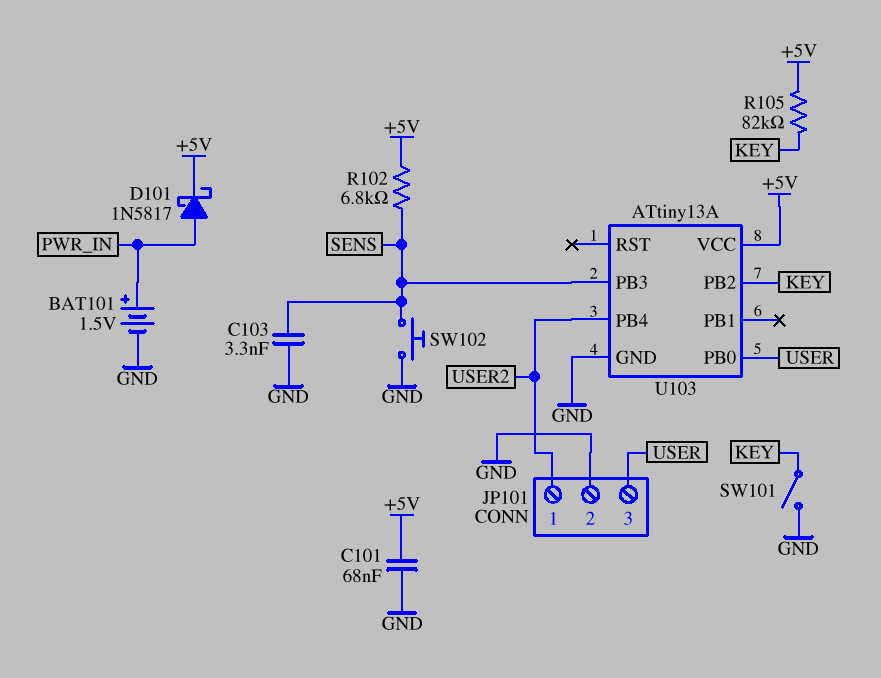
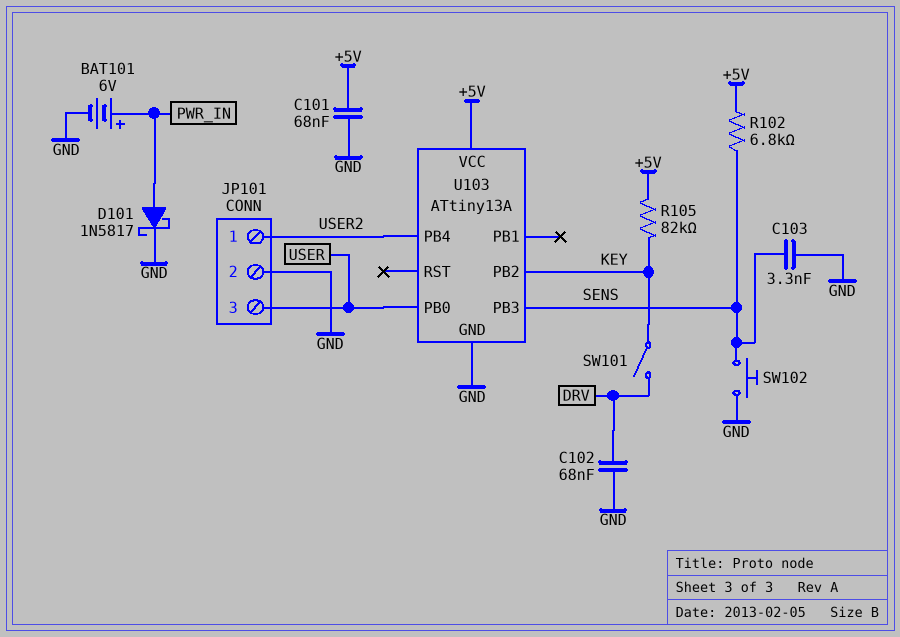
BAT101: 1.5V (plus PWR_IN, minus GND) -> 6V (plus PWR_IN, minus GND)
C102: none -> 68nF (DRV, GND)
D101: schottky 1N5817 (A PWR_IN, K +5V) -> schottky 1N5817 (A PWR_IN, K GND)
SW101: switch (GND, KEY) -> switch (DRV, KEY)

